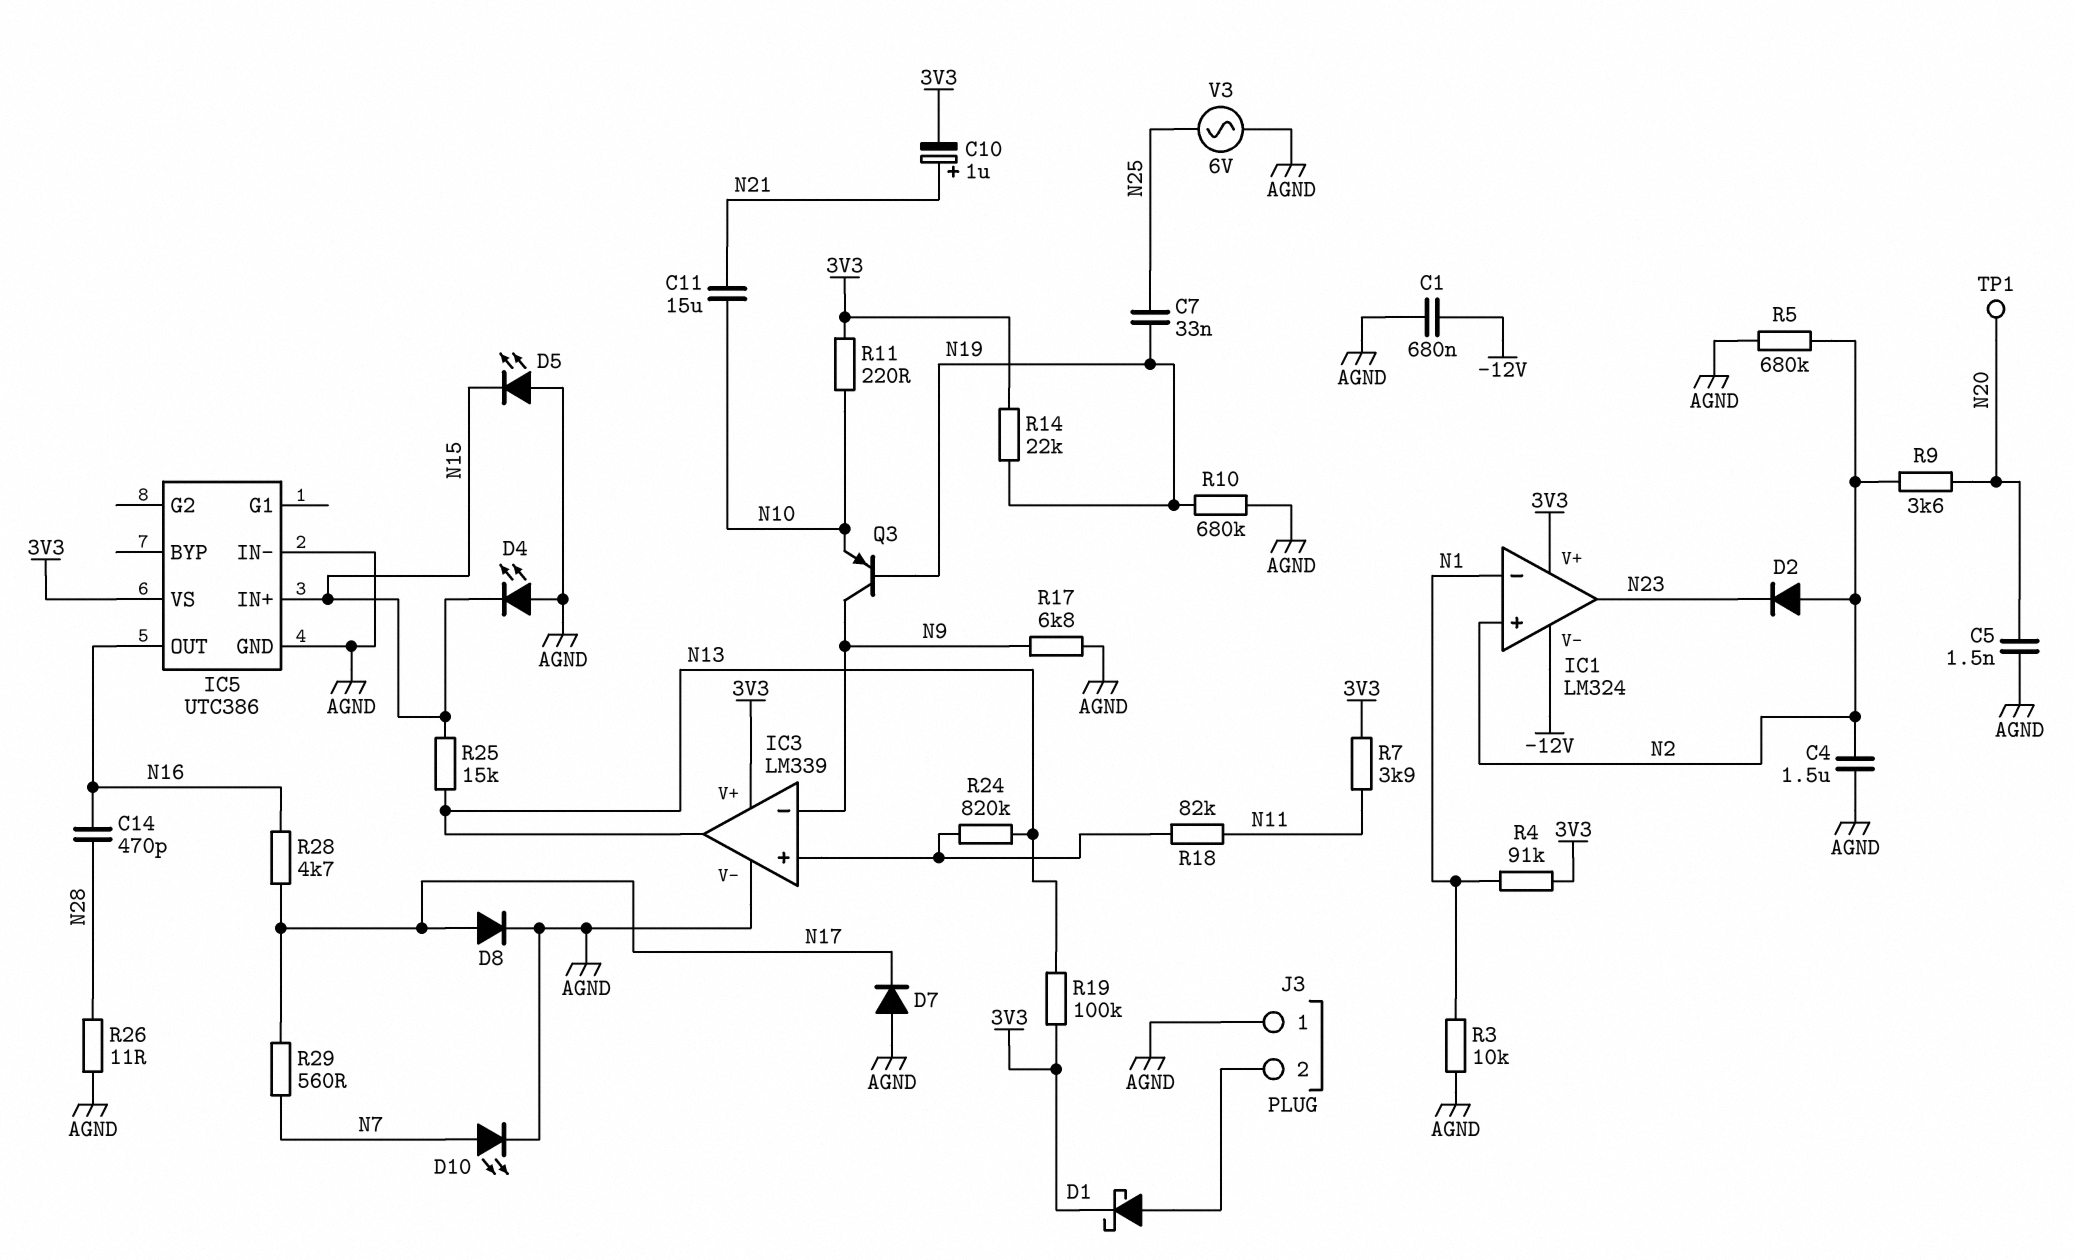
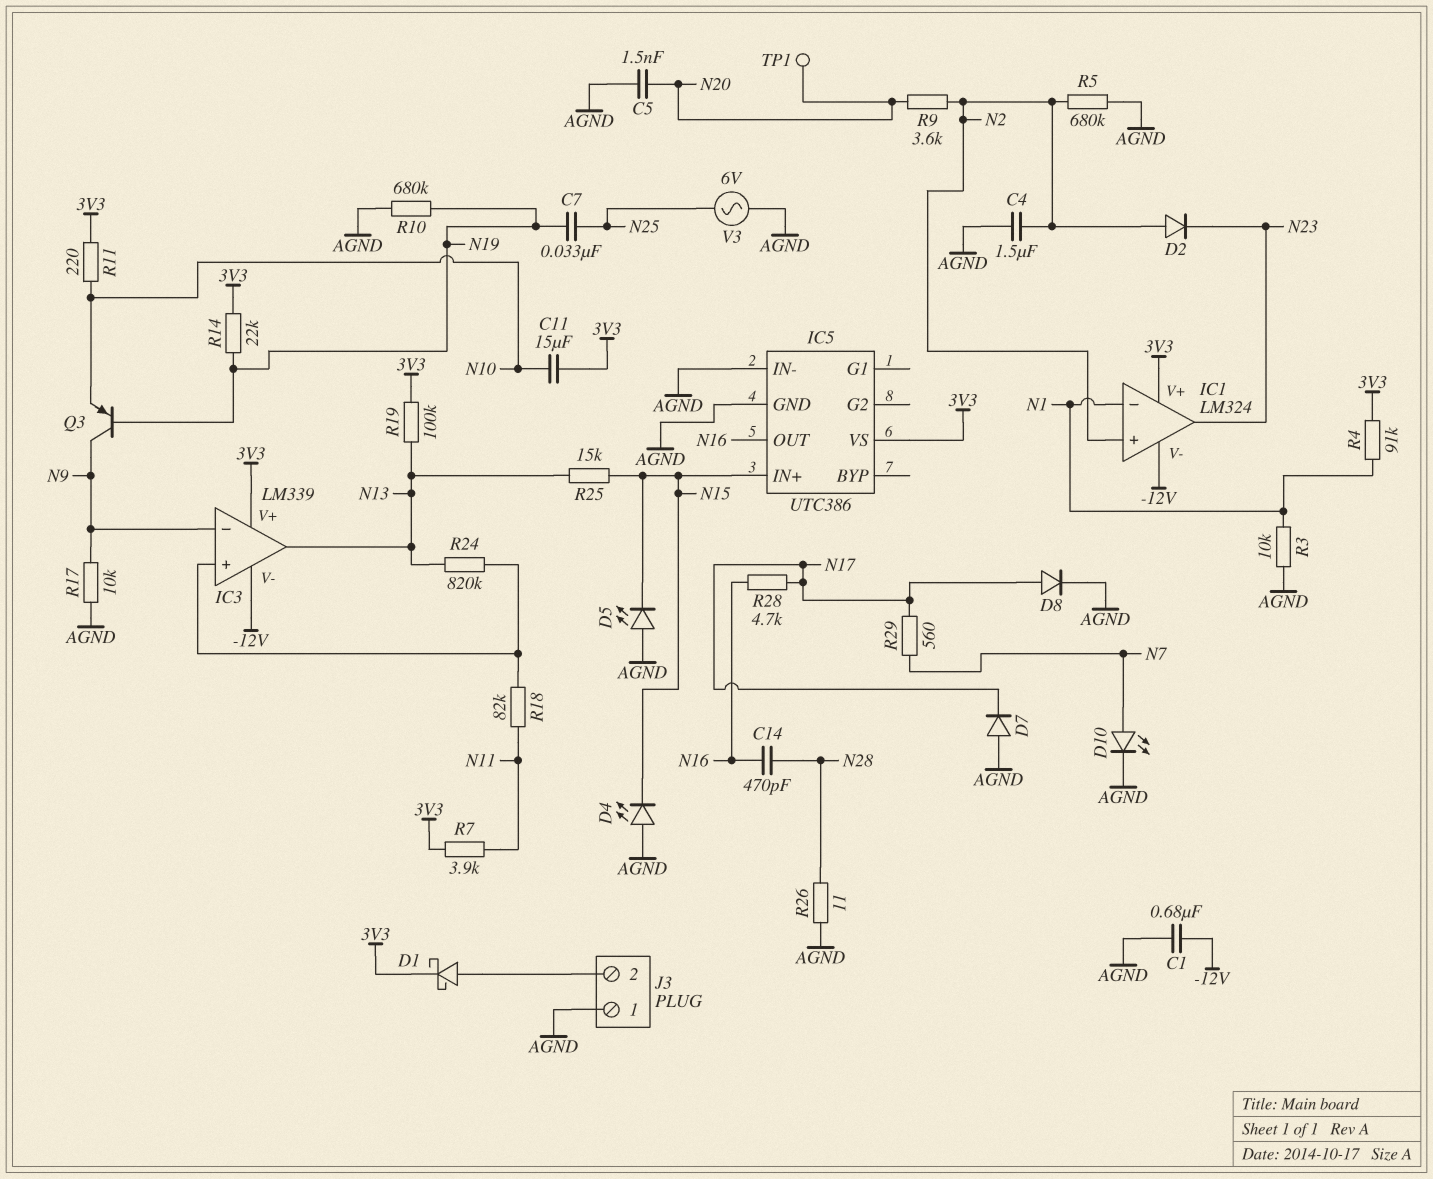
C10: 1uF (plus N21, minus 3V3) -> none
C11: 15uF (N10, N21) -> 15uF (3V3, N10)
IC3 pin V-: AGND -> -12V
R17: 6.8k (AGND, N9) -> 10k (AGND, N9)

